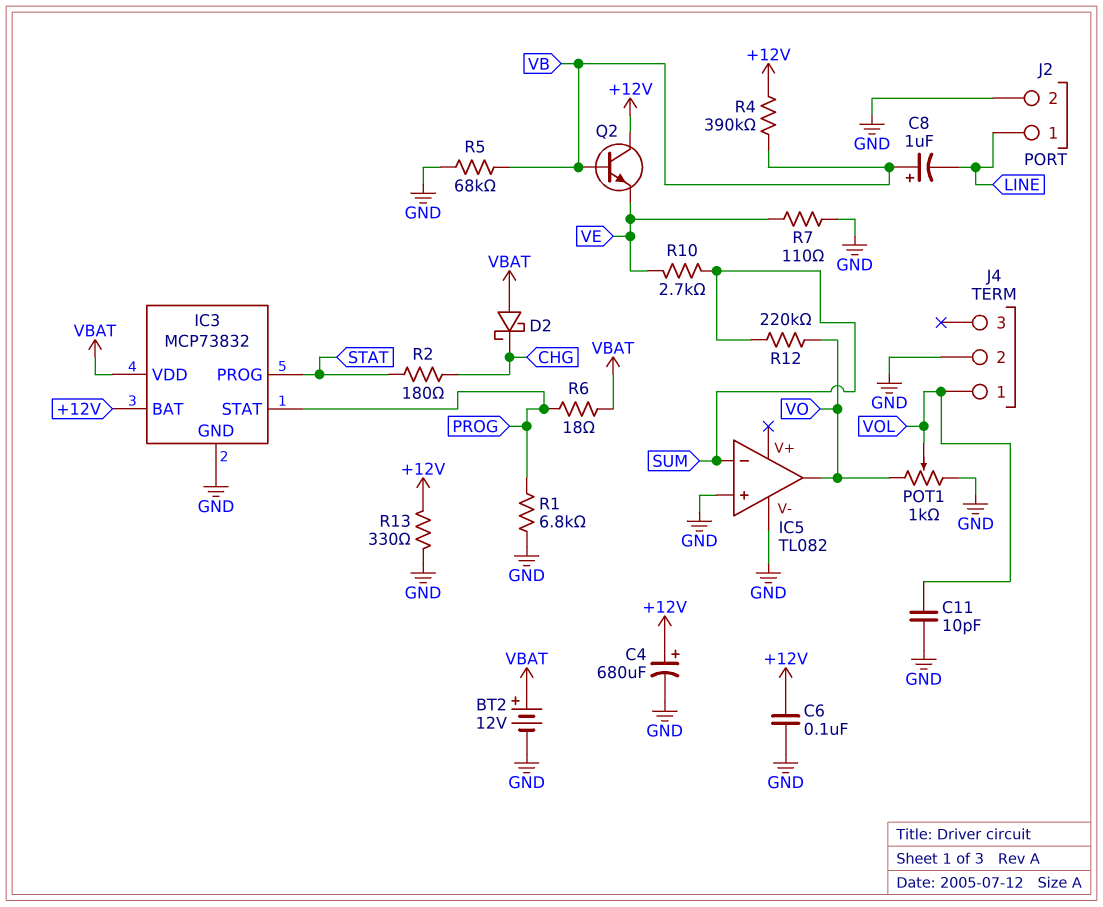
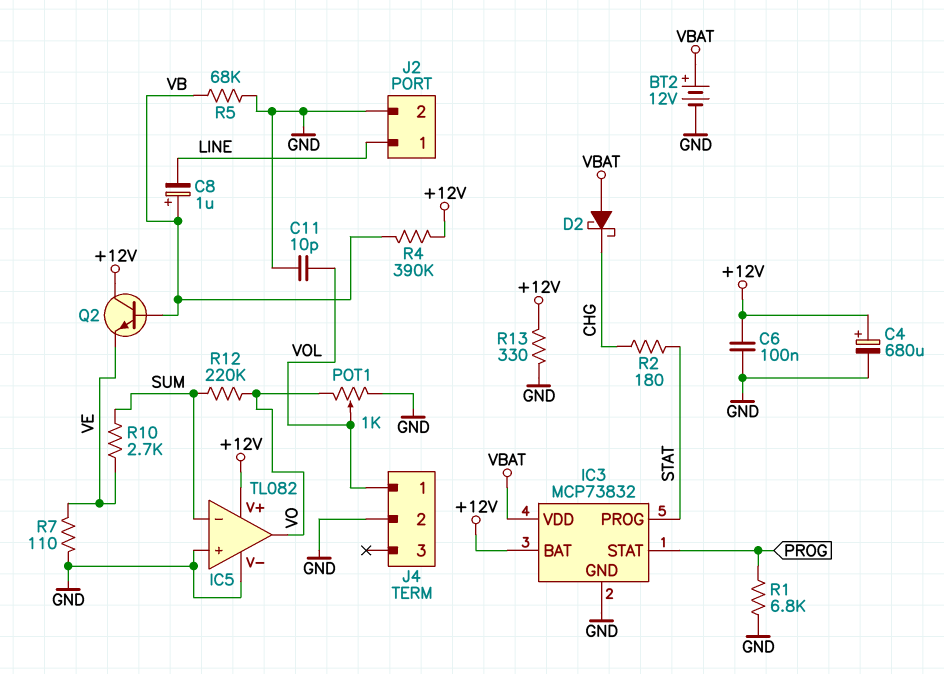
IC5 pin V+: none -> +12V
R6: 18 (PROG, VBAT) -> none

